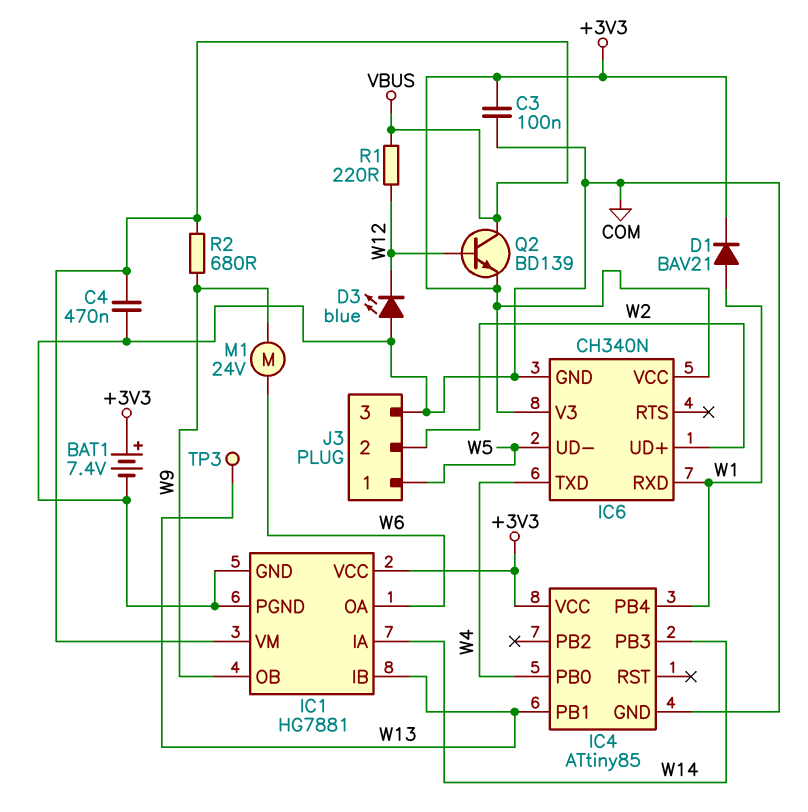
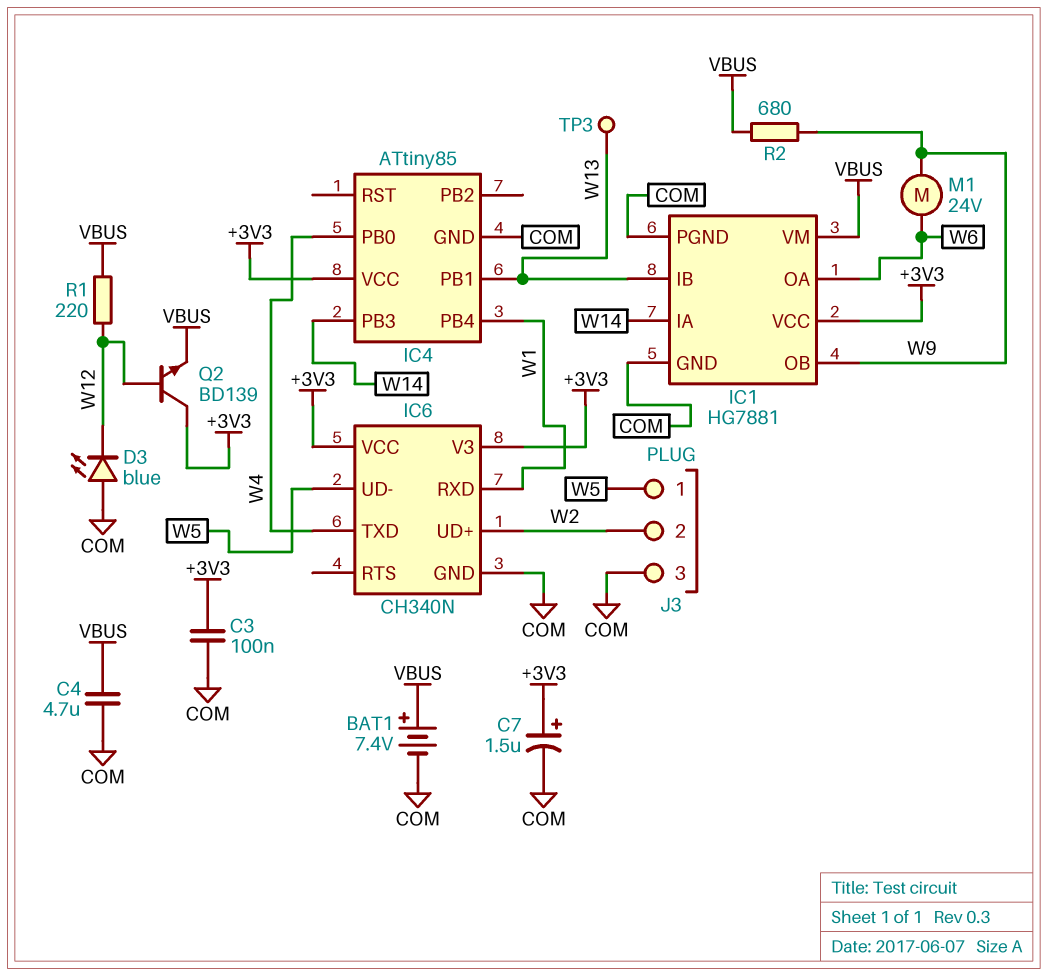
BAT1: 7.4V (plus +3V3, minus COM) -> 7.4V (plus VBUS, minus COM)
C4: 470nF (COM, VBUS) -> 4.7uF (COM, VBUS)
C7: none -> 1.5uF (plus +3V3, minus COM)
D1: diode BAV21 (A W1, K +3V3) -> none
Q2: NPN BD139 (B W12, C VBUS, E +3V3) -> NPN BD139 (B W12, C +3V3, E VBUS)

